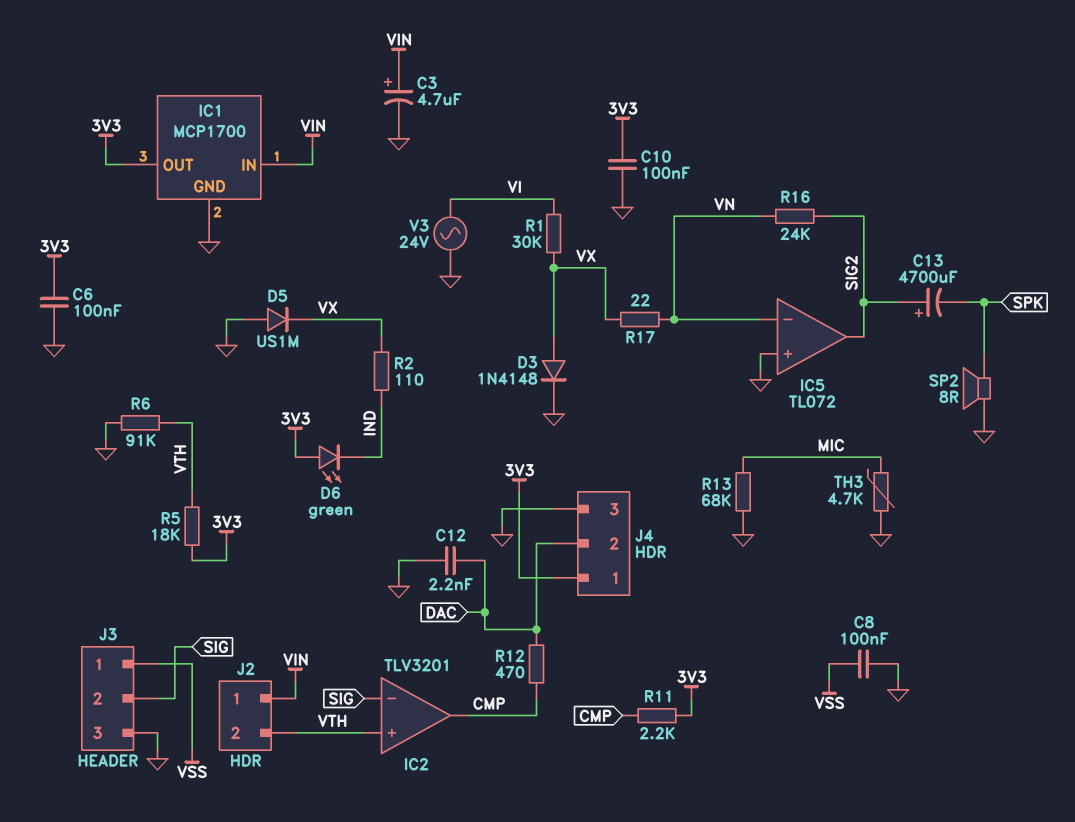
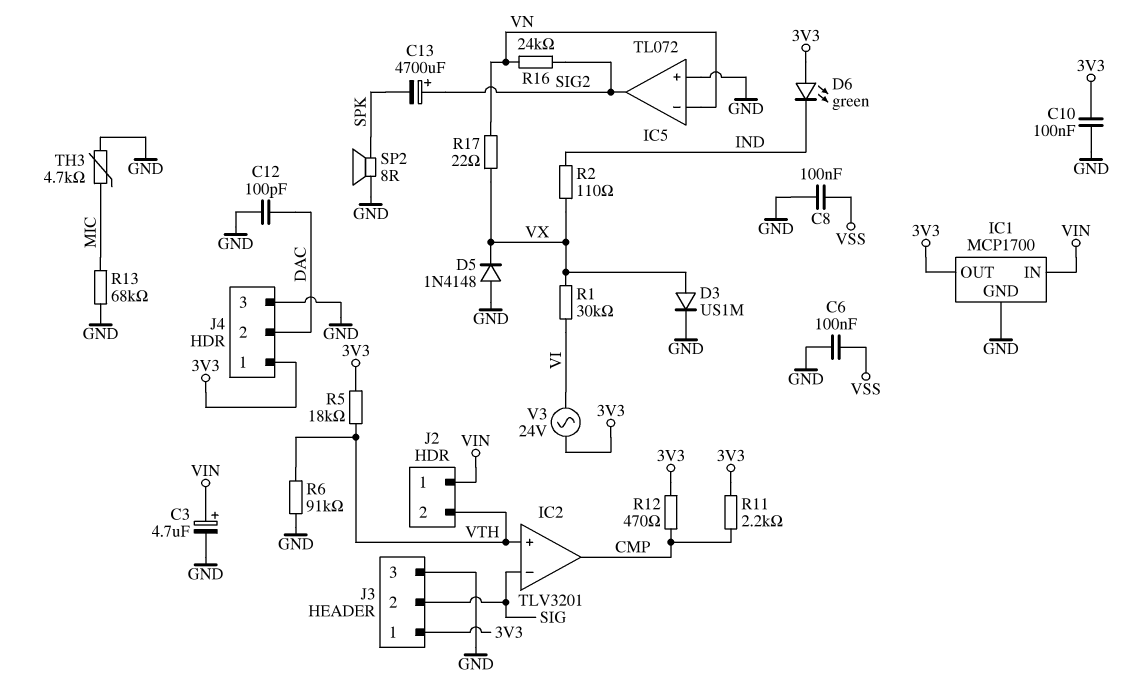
C6: 100nF (3V3, GND) -> 100nF (GND, VSS)
C12: 2.2nF (DAC, GND) -> 100pF (DAC, GND)
D3: diode 1N4148 (A VX, K GND) -> diode US1M (A VX, K GND)
D5: diode US1M (A GND, K VX) -> diode 1N4148 (A GND, K VX)
J3 pin 1: VSS -> 3V3
R12: 470 (CMP, DAC) -> 470 (3V3, CMP)
V3: AC 24V (GND, VI) -> AC 24V (3V3, VI)

